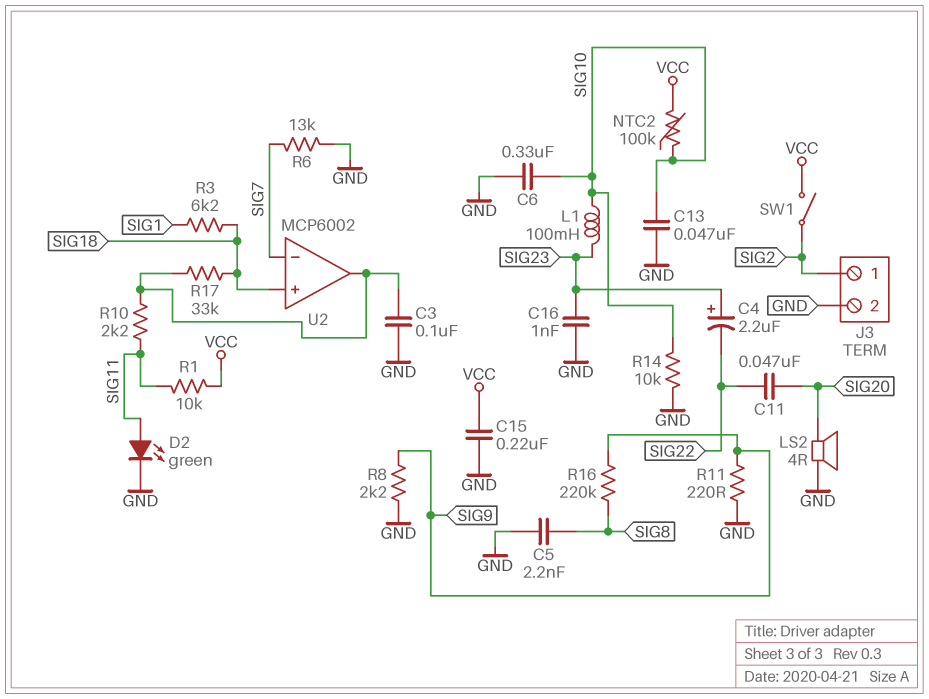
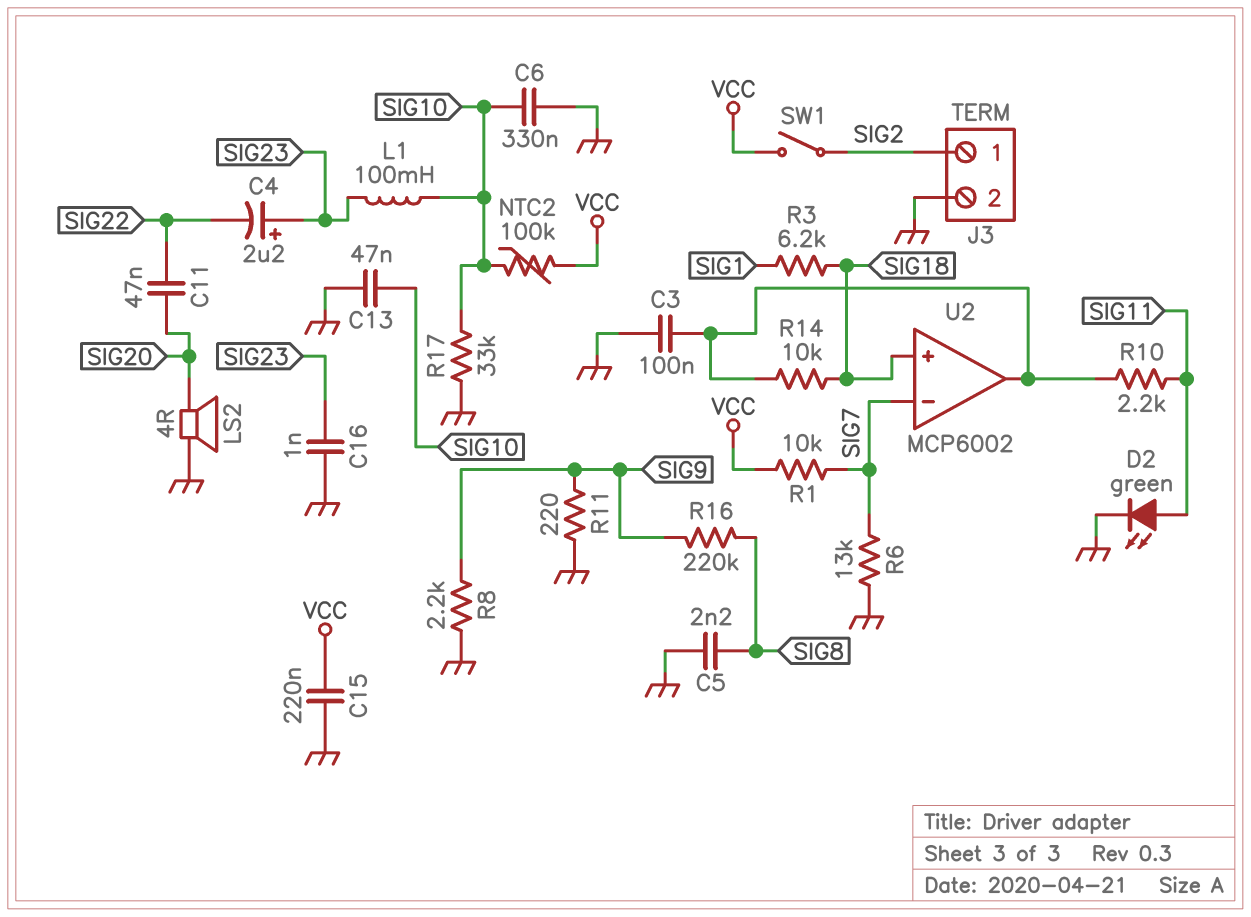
R1: 10k (SIG11, VCC) -> 10k (SIG7, VCC)
R14: 10k (GND, SIG10) -> 10k (SIG18, U2/out)
R17: 33k (SIG18, U2/out) -> 33k (GND, SIG10)

